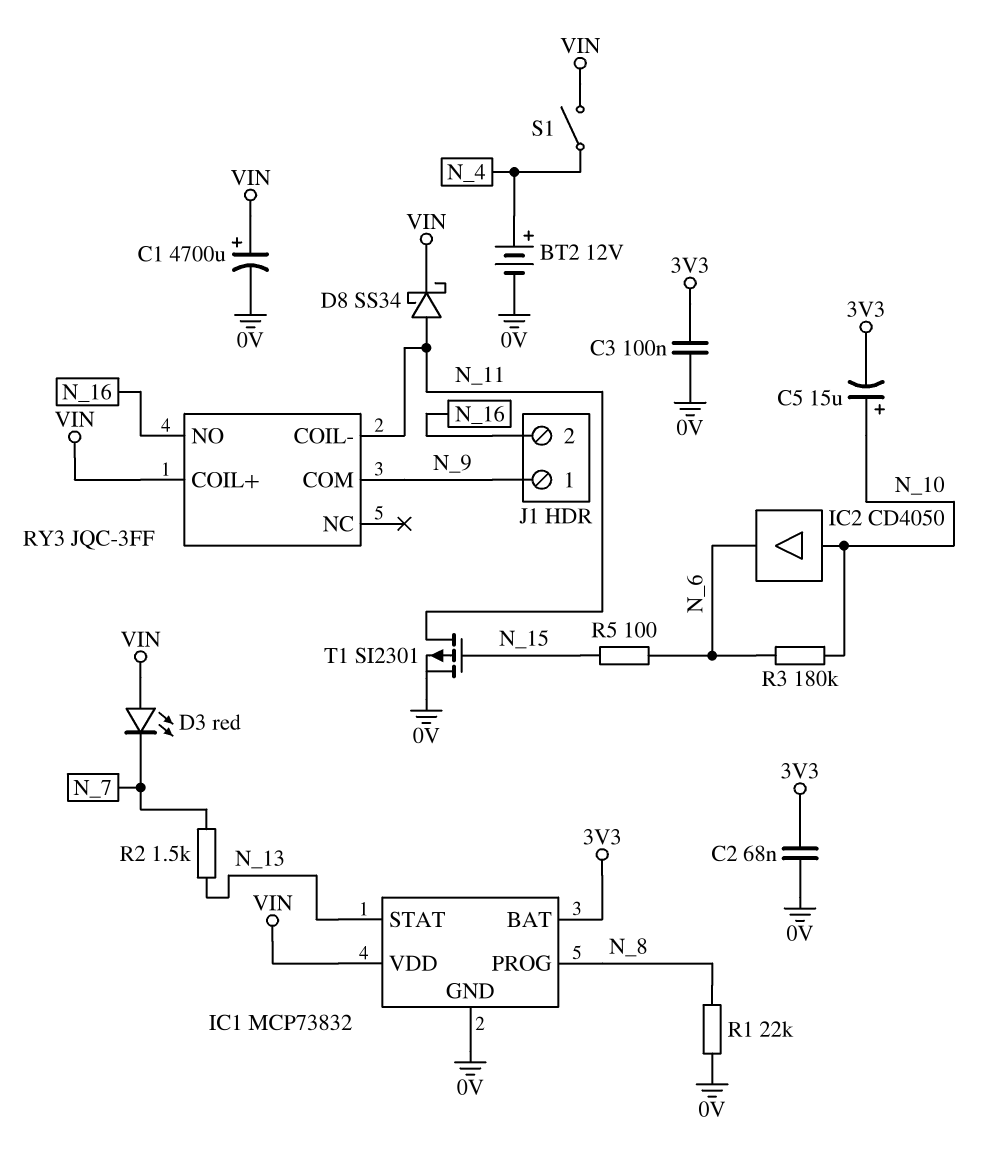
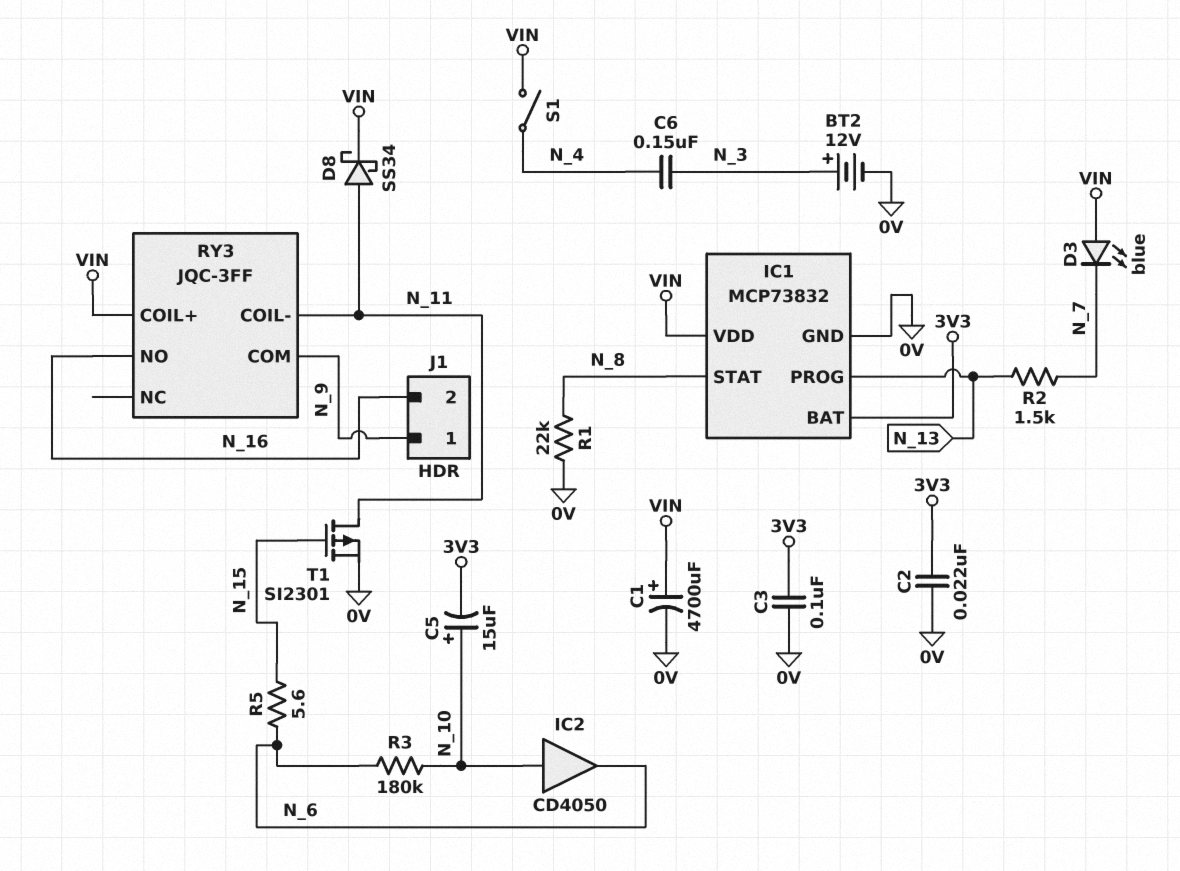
BT2: 12V (plus N_4, minus 0V) -> 12V (plus N_3, minus 0V)
C2: 68nF (0V, 3V3) -> 22nF (0V, 3V3)
C6: none -> 150nF (N_3, N_4)
D3: LED red (A VIN, K N_7) -> LED blue (A VIN, K N_7)
IC1 pin PROG: N_8 -> N_13
IC1 pin STAT: N_13 -> N_8
R5: 100 (N_6, N_15) -> 5.6 (N_6, N_15)

